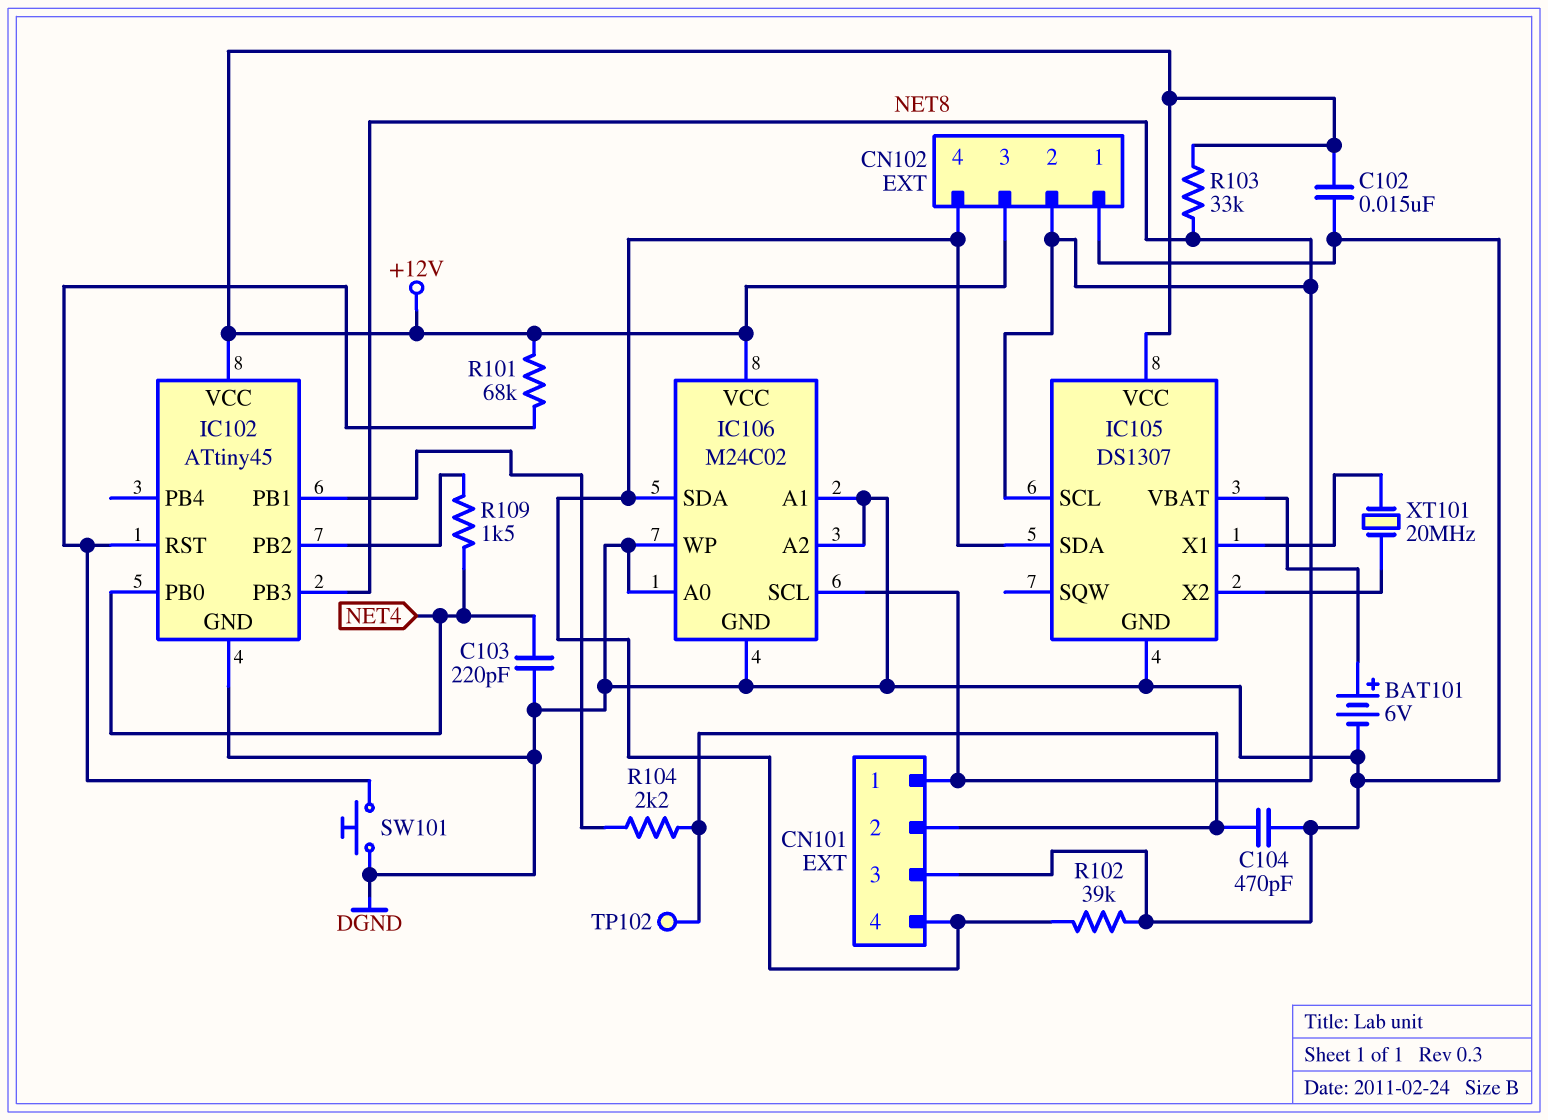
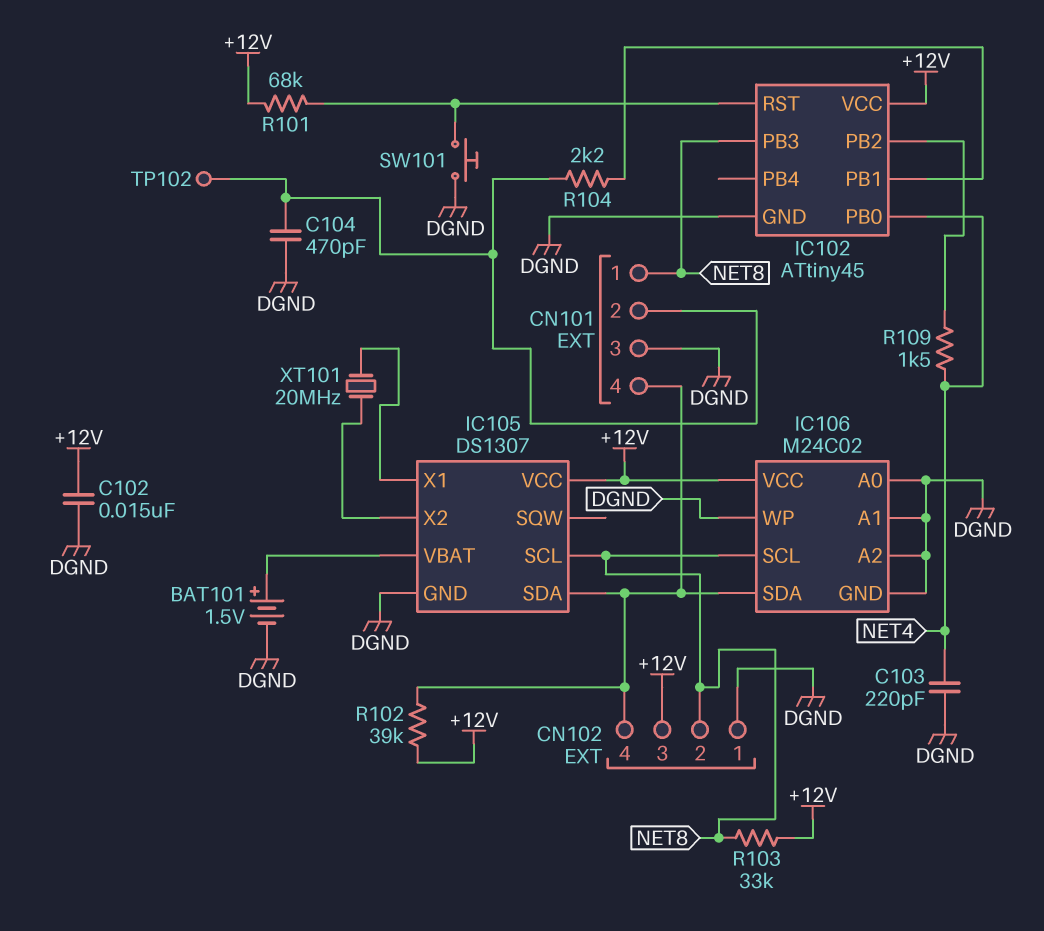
BAT101: 6V (plus IC105/VBAT, minus DGND) -> 1.5V (plus IC105/VBAT, minus DGND)
R102: 39k (CN101/4, DGND) -> 39k (+12V, CN101/4)

